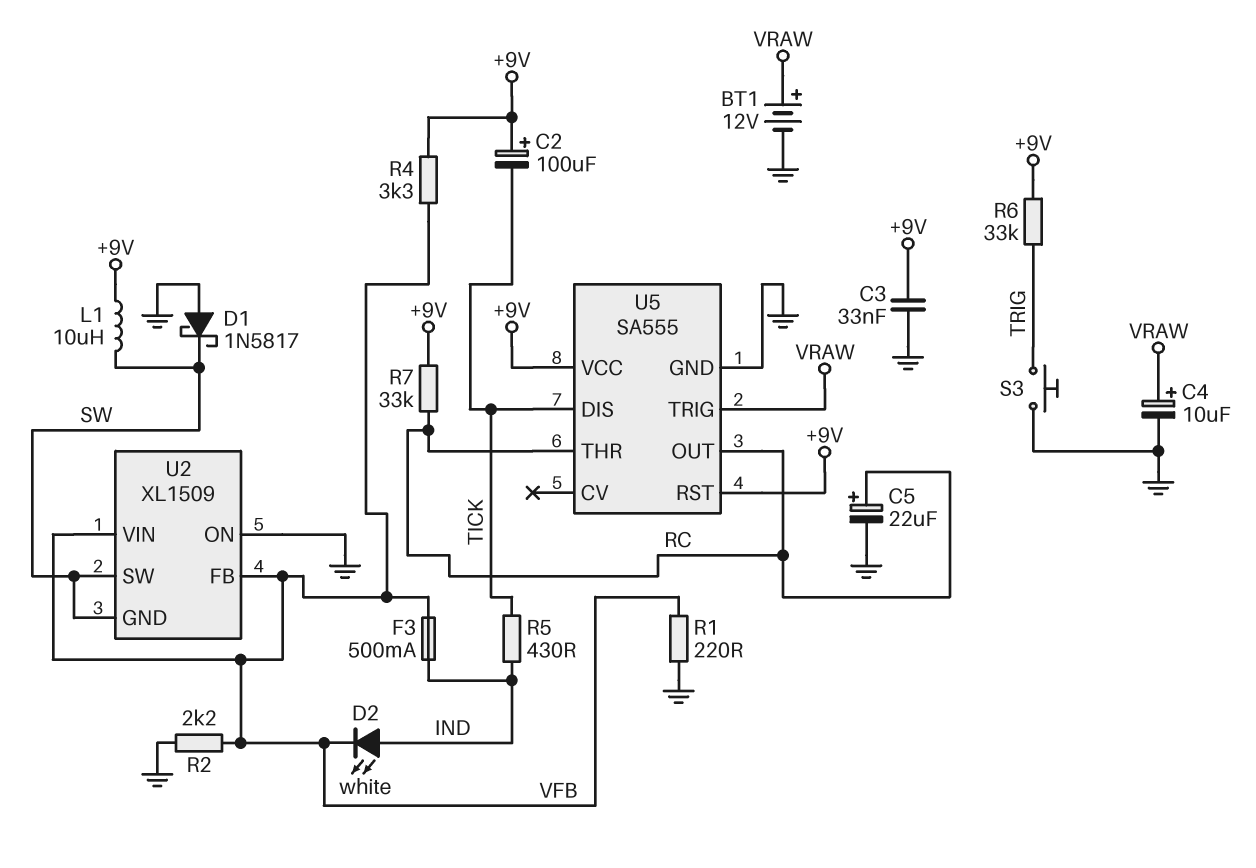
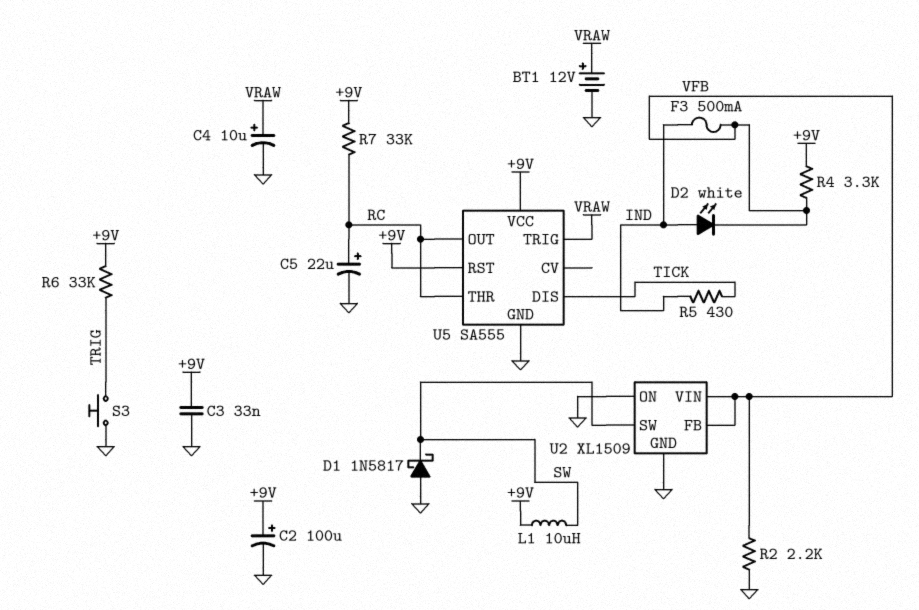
C2: 100uF (plus +9V, minus TICK) -> 100uF (plus +9V, minus GND)
R1: 220 (GND, VFB) -> none
U2 pin GND: SW -> GND

